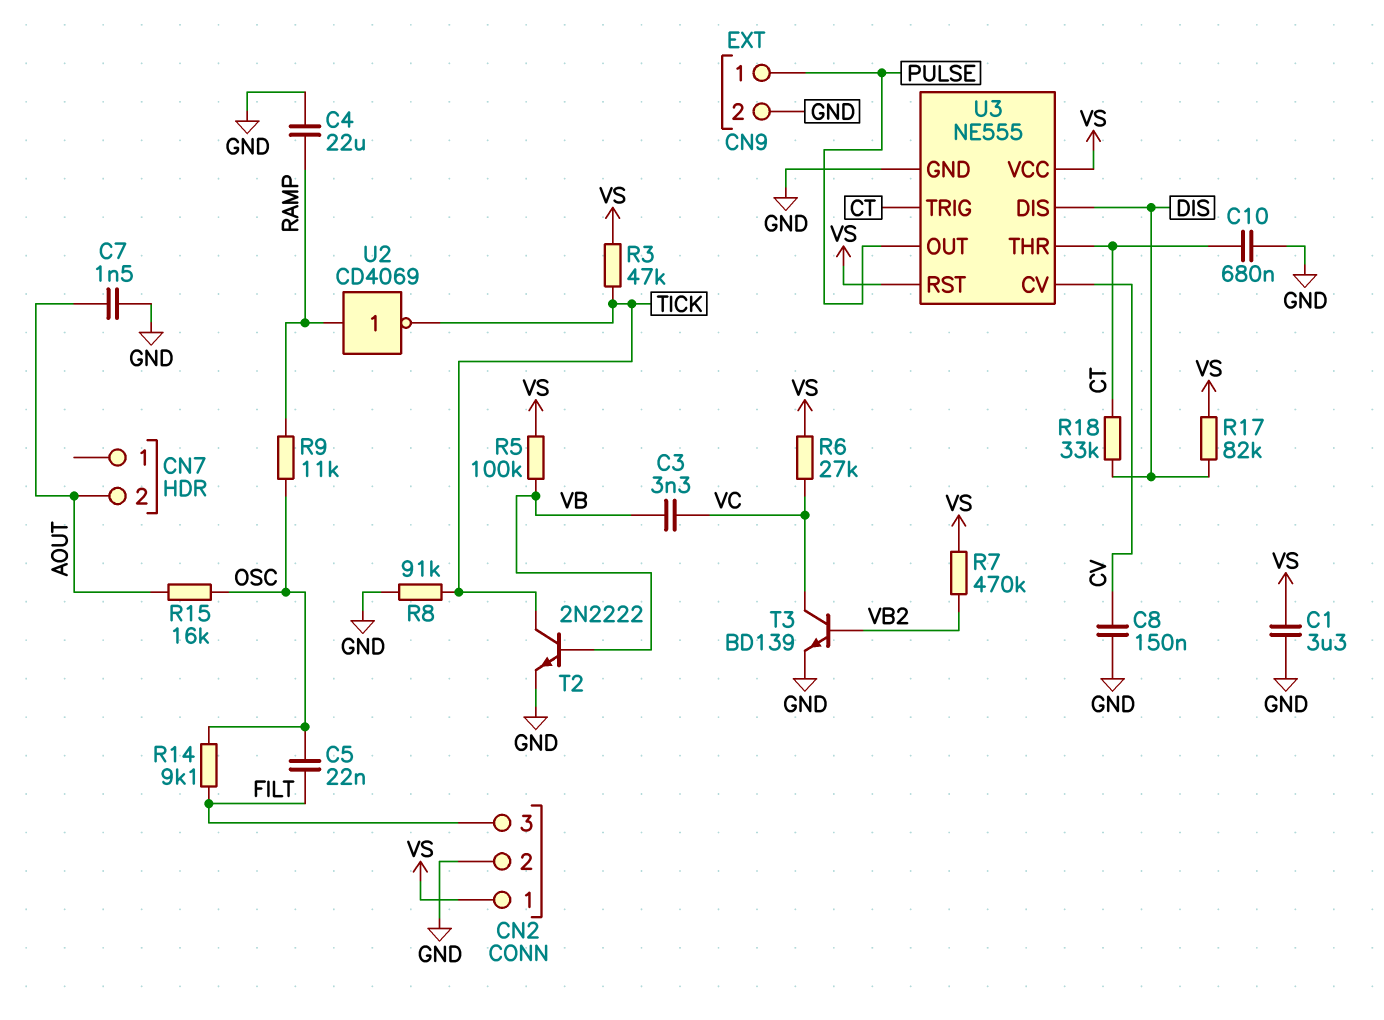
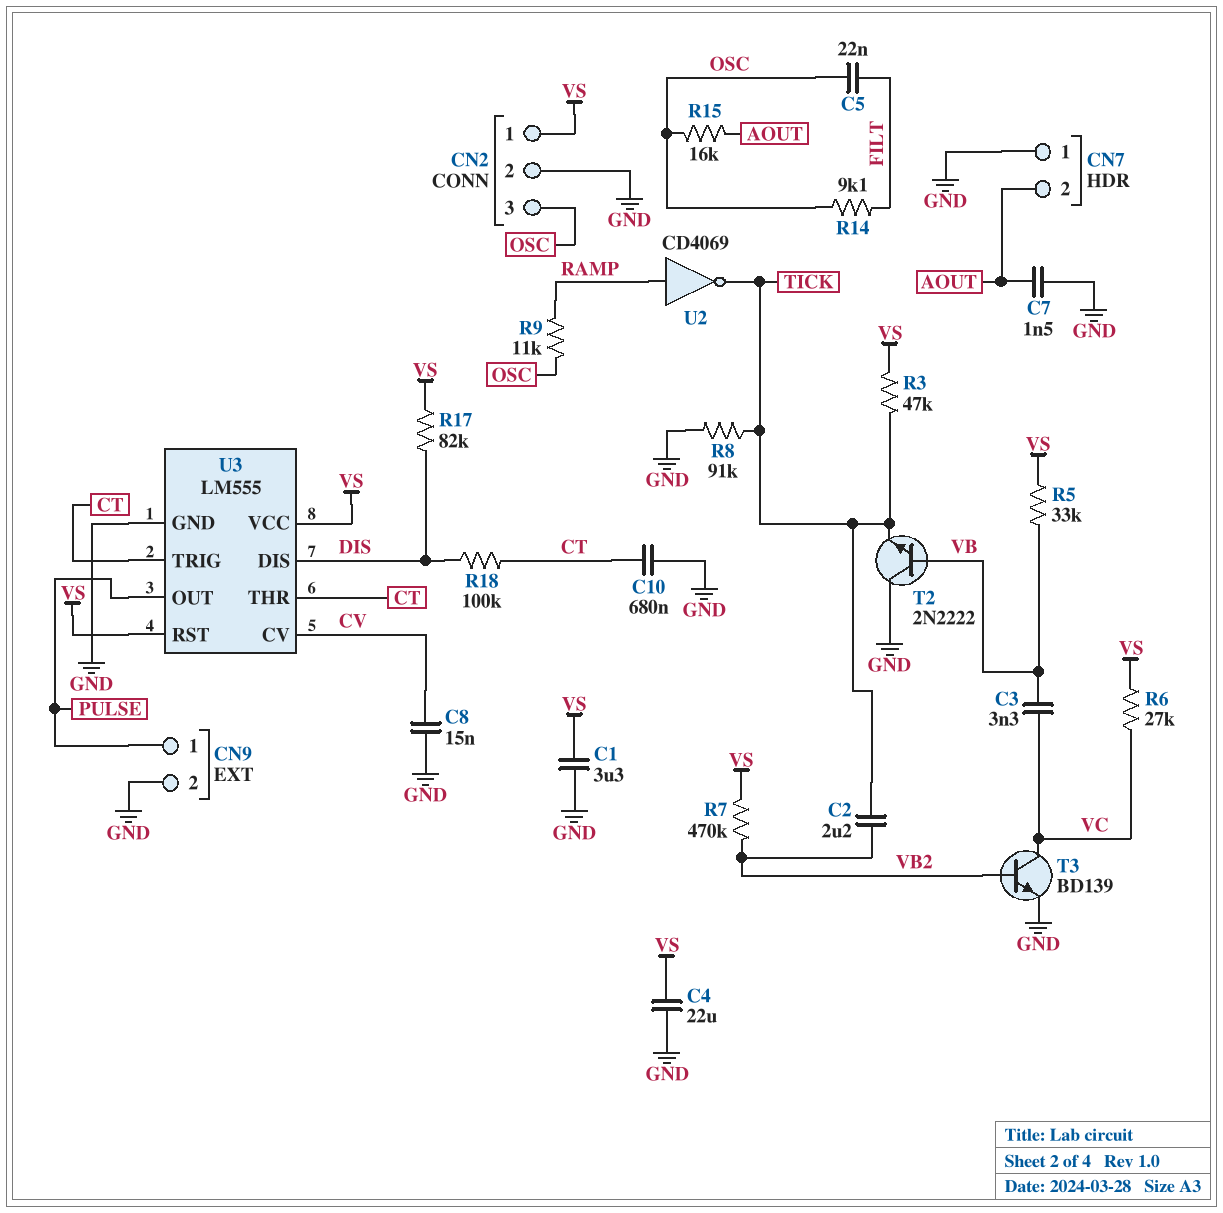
C2: none -> 2.2uF (TICK, VB2)
C4: 22uF (GND, RAMP) -> 22uF (GND, VS)
C8: 150nF (CV, GND) -> 15nF (CV, GND)
CN2 pin 3: FILT -> OSC
CN7 pin 1: none -> GND
R5: 100k (VB, VS) -> 33k (VB, VS)
R18: 33k (CT, DIS) -> 100k (CT, DIS)
T2: NPN 2N2222 (B VB, C TICK, E GND) -> NPN 2N2222 (B VB, C GND, E TICK)
U3: NE555 -> LM555

